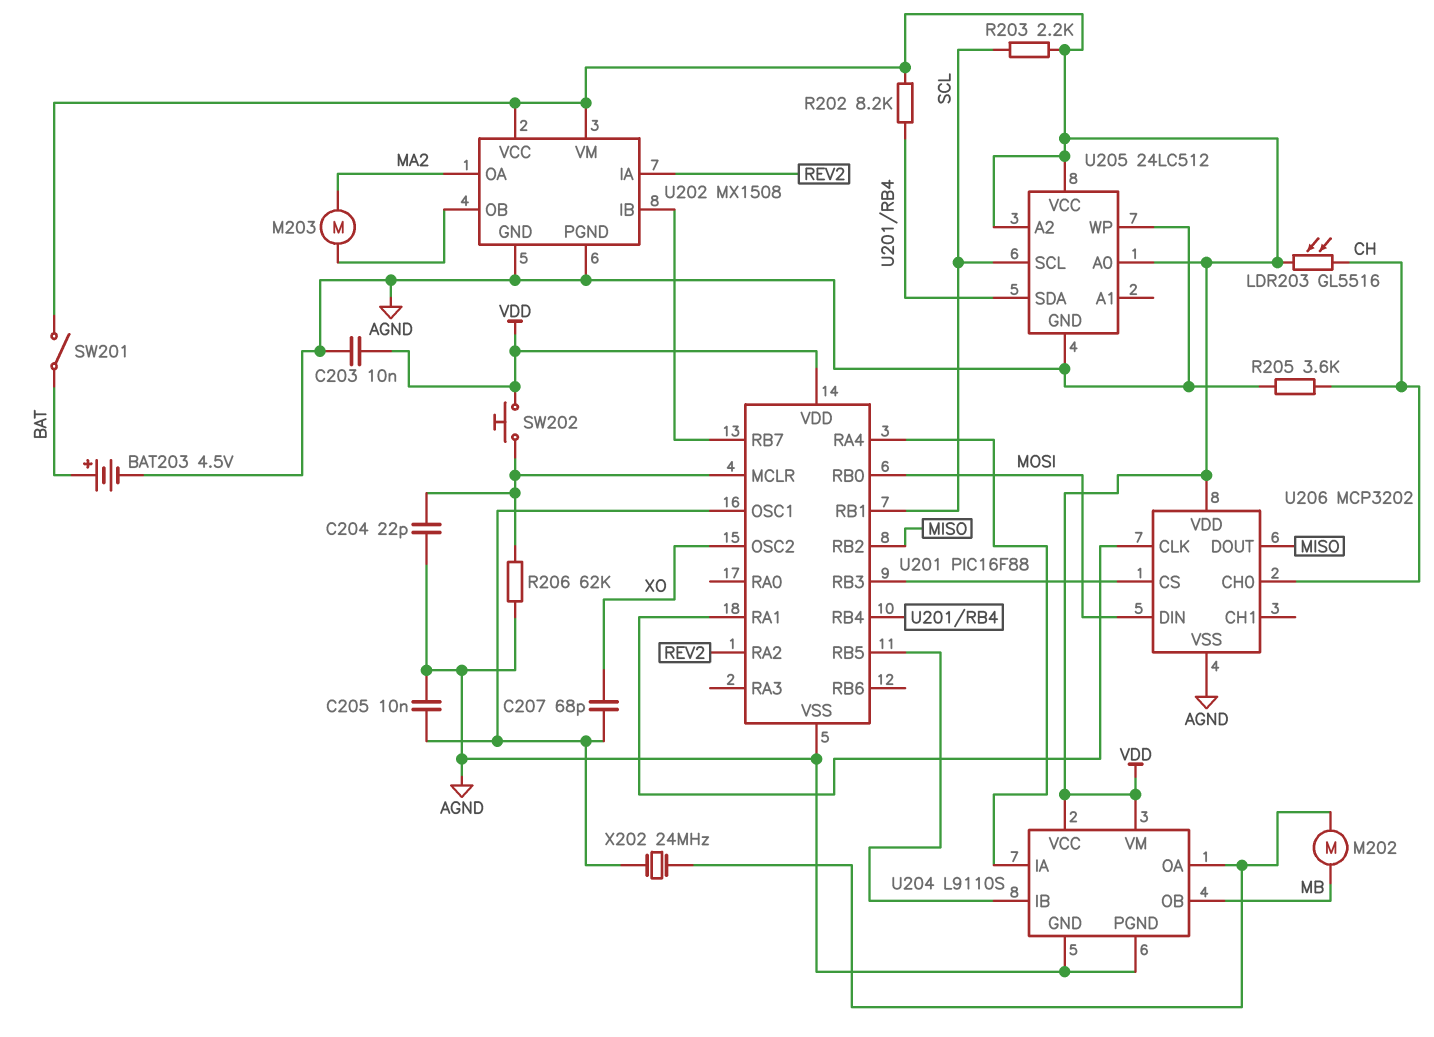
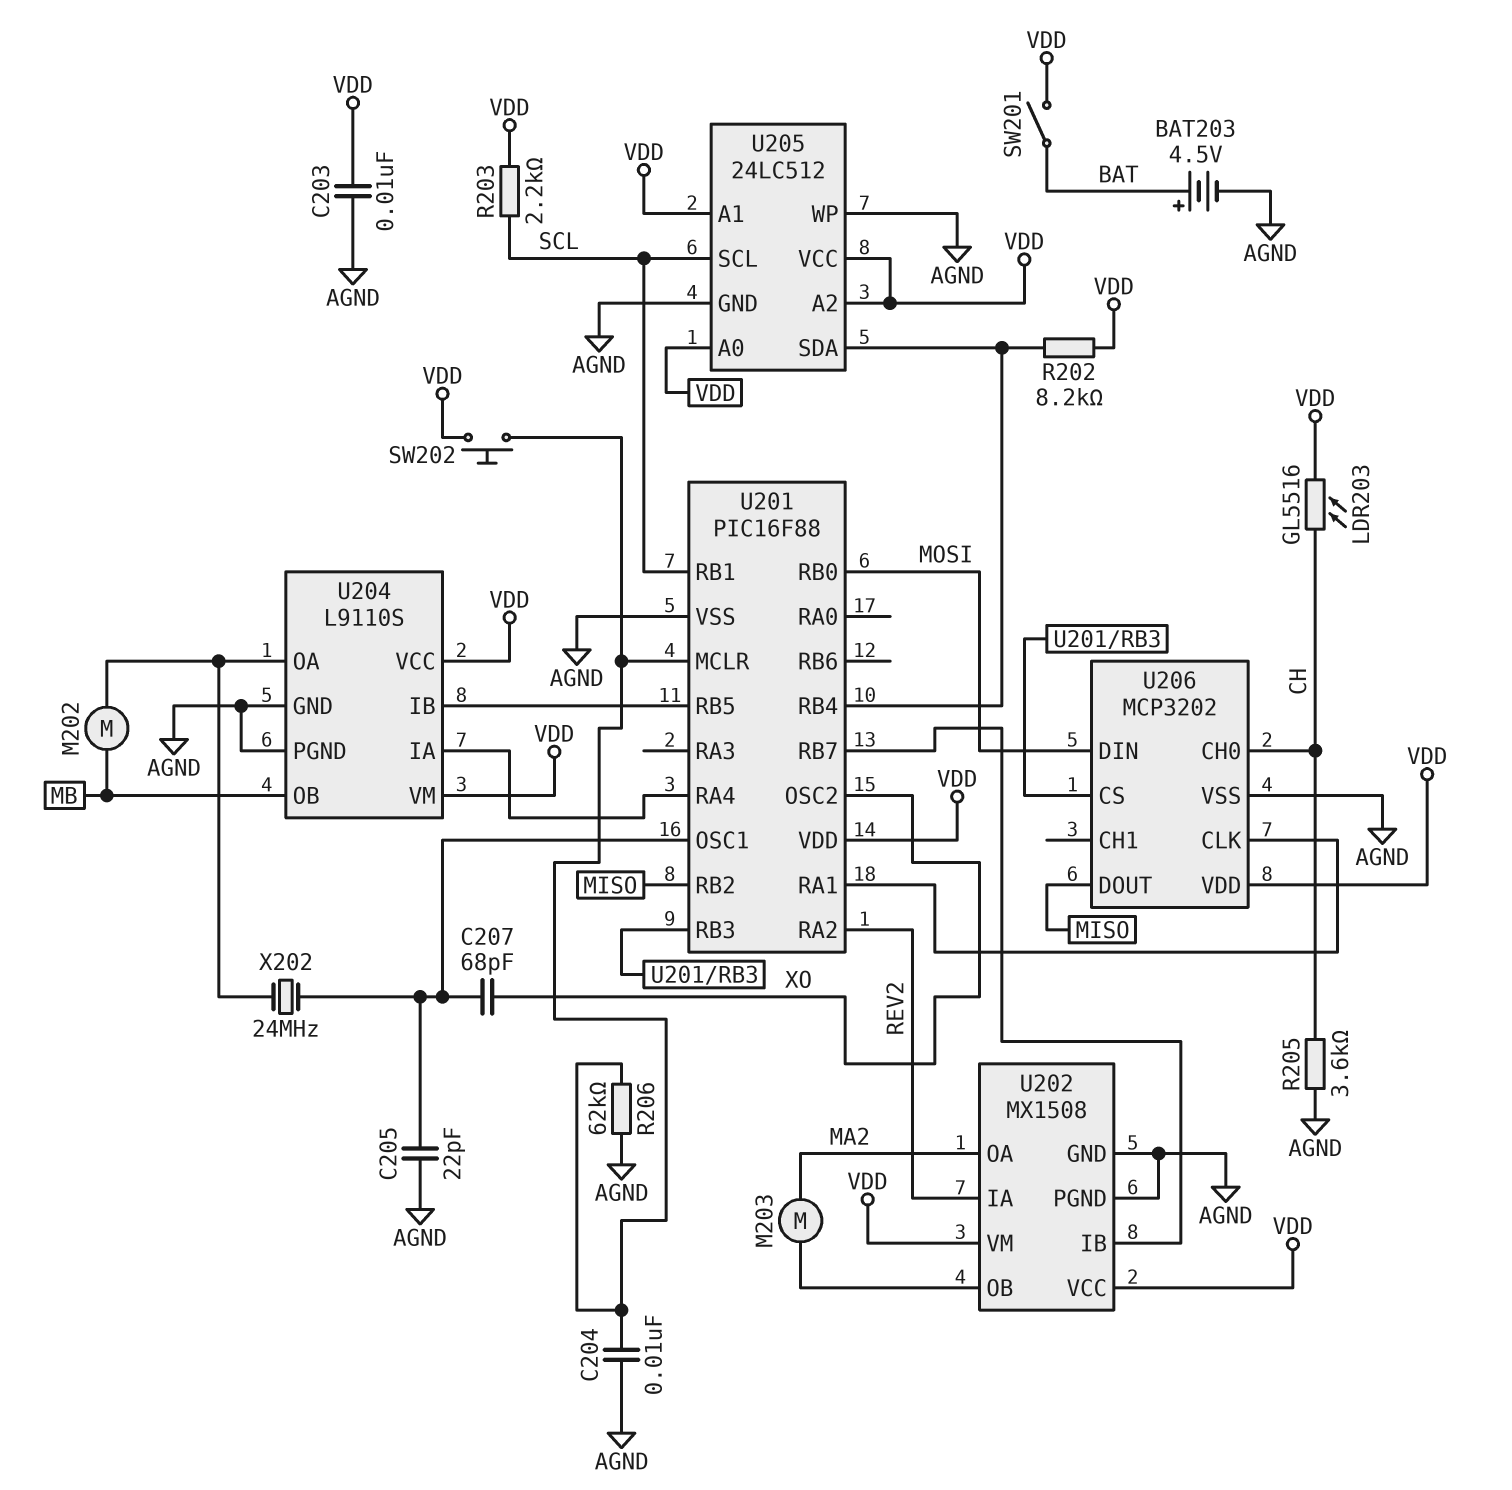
C204: 22pF (AGND, U201/MCLR) -> 10nF (AGND, U201/MCLR)
C205: 10nF (AGND, U201/OSC1) -> 22pF (AGND, U201/OSC1)
U205 pin A1: none -> VDD

